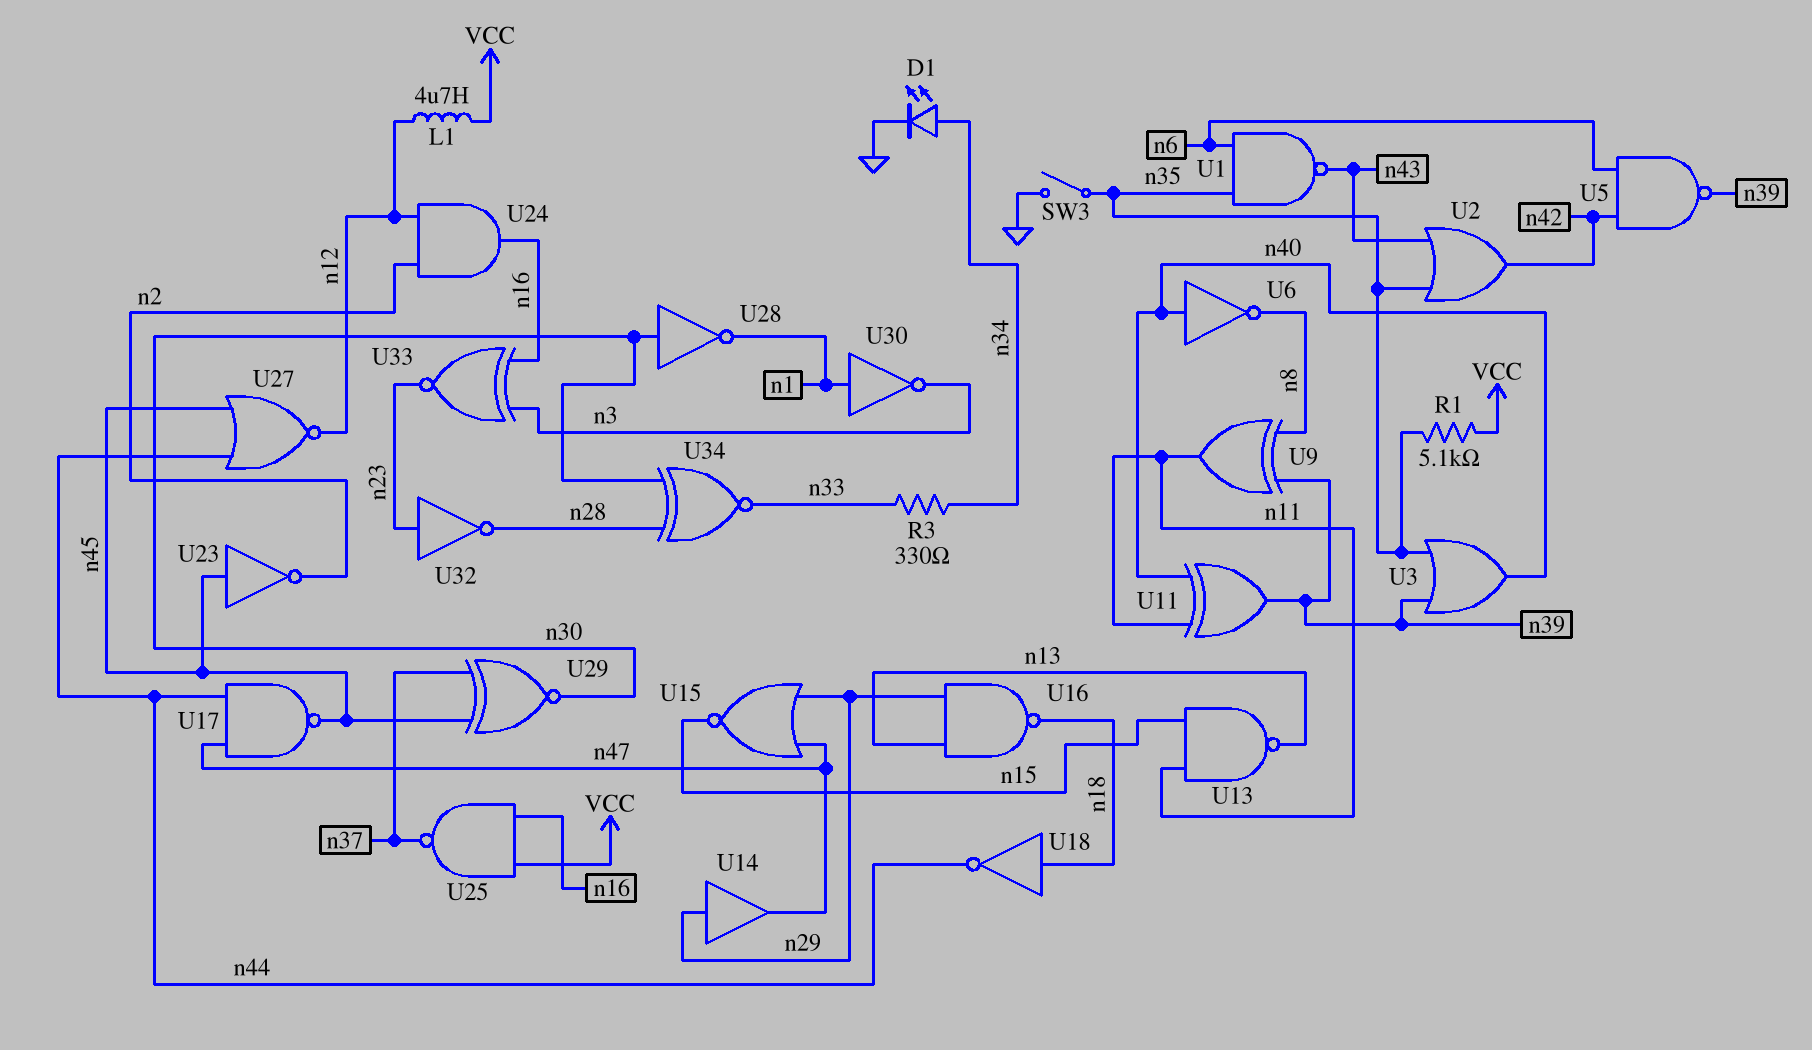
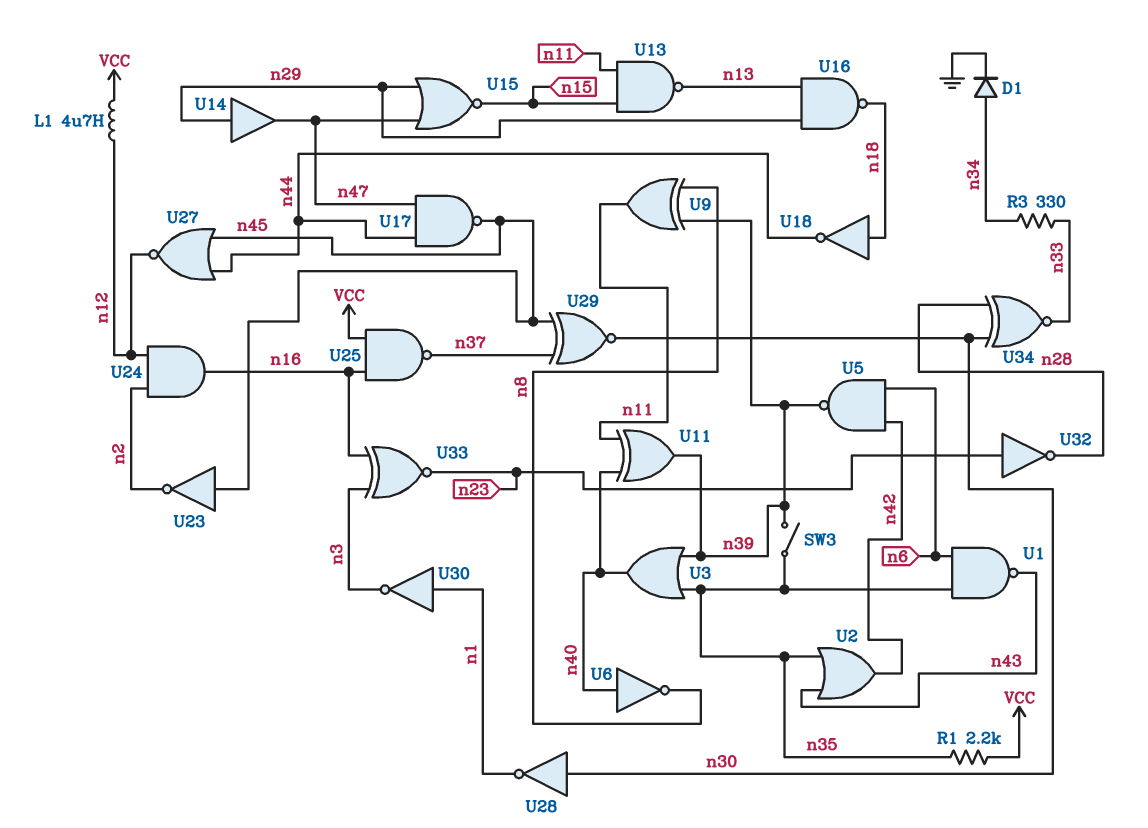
D1: LED (A n34, K GND) -> diode (A n34, K GND)
R1: 5.1k (VCC, n35) -> 2.2k (VCC, n35)
SW3: switch (GND, n35) -> switch (n35, n39)

